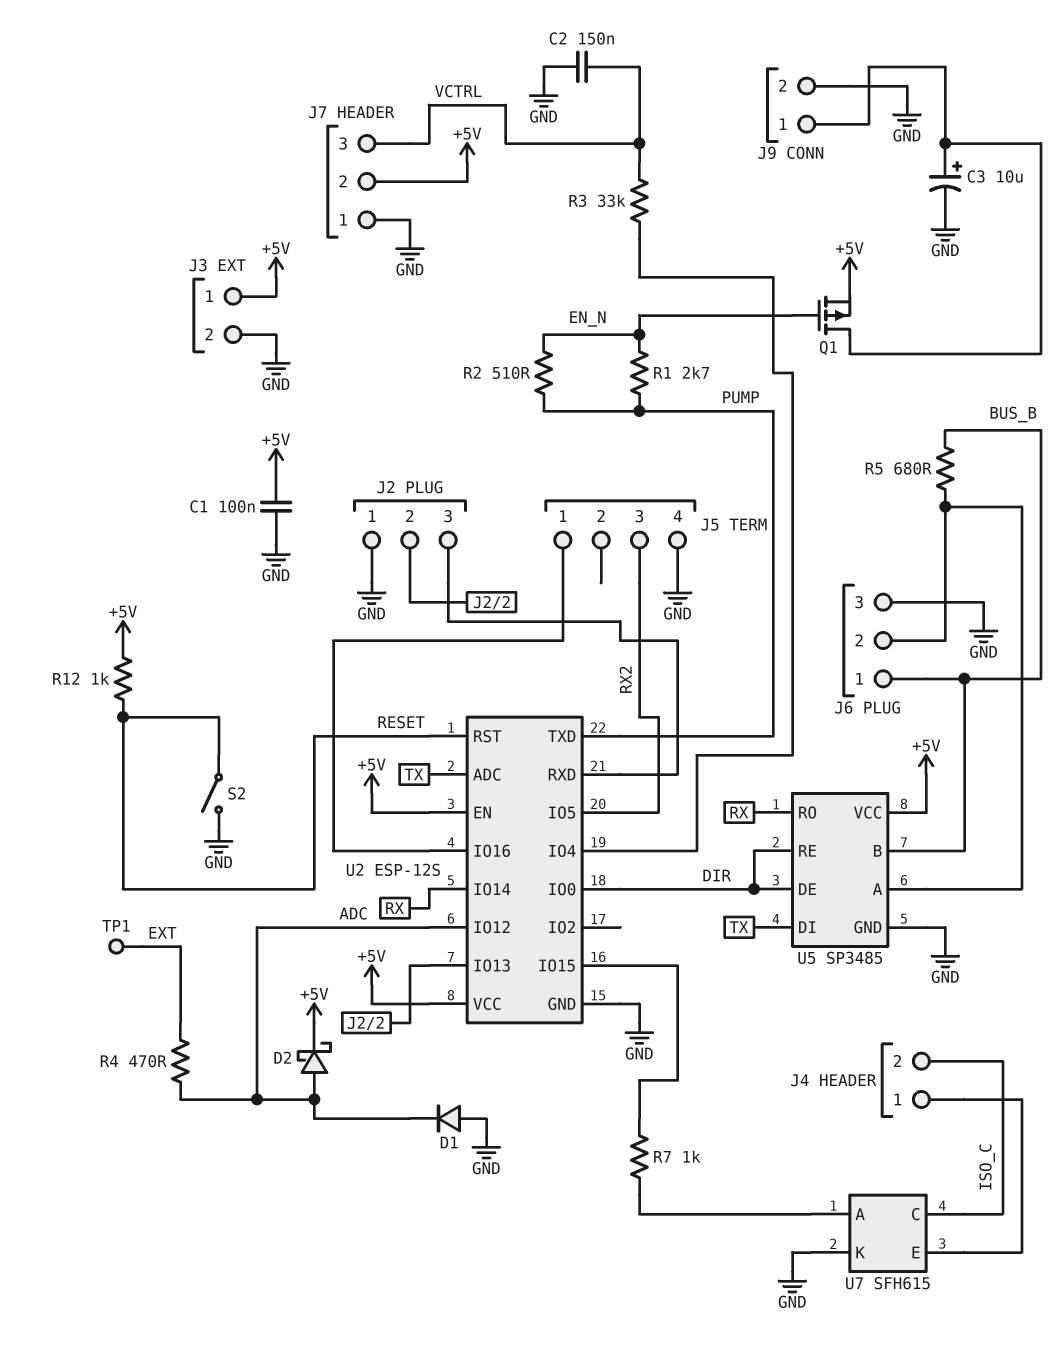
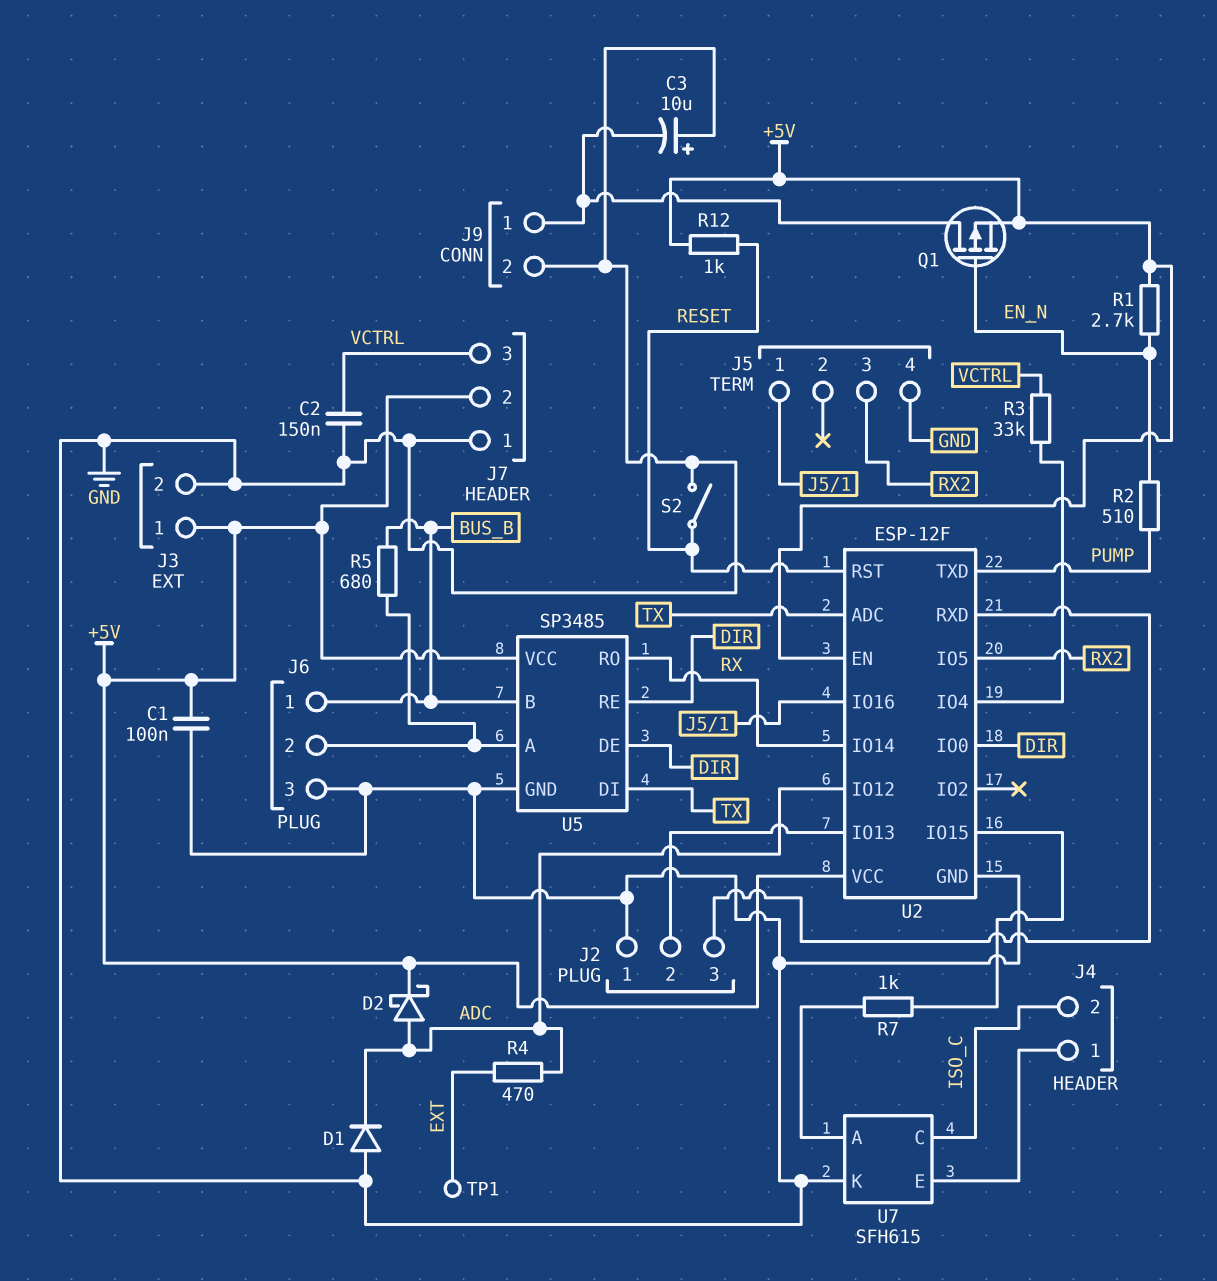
C3: 10uF (plus J9/1, minus GND) -> 10uF (plus GND, minus J9/1)
R1: 2.7k (EN_N, PUMP) -> 2.7k (+5V, EN_N)
U2: ESP-12S -> ESP-12F

